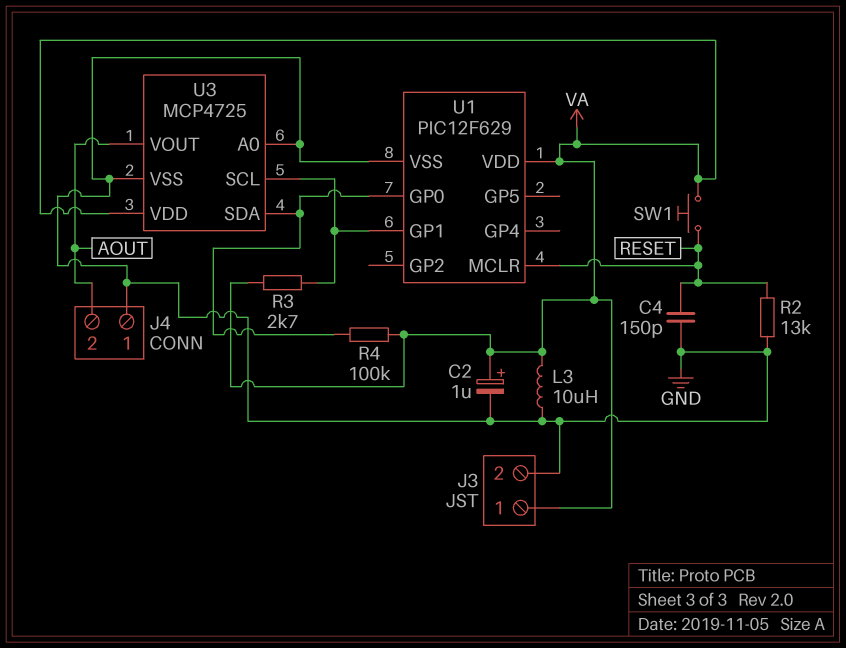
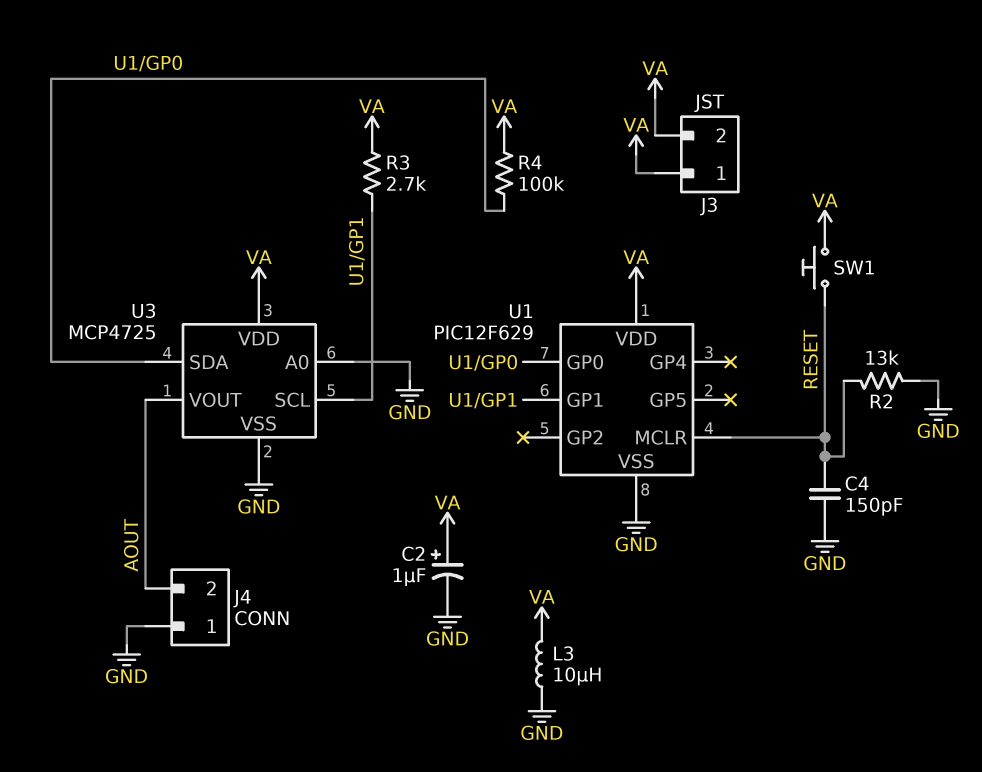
J3 pin 2: GND -> VA

